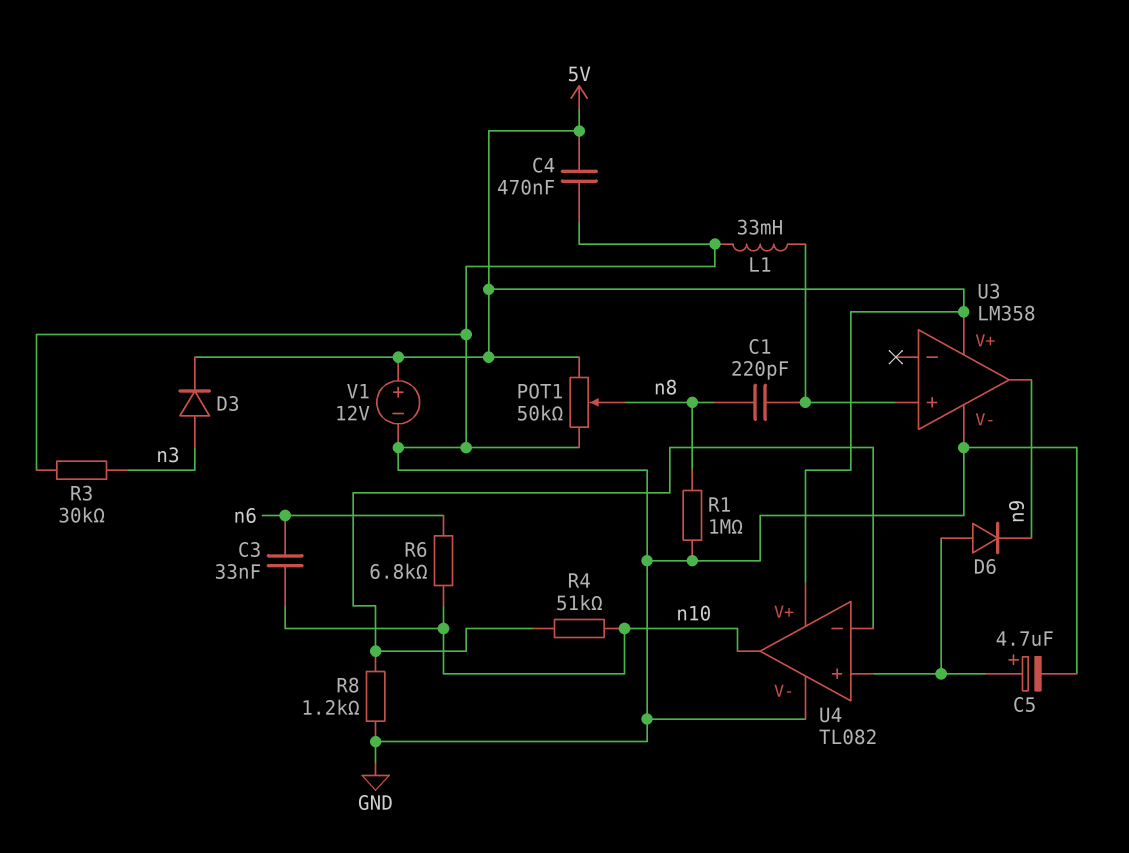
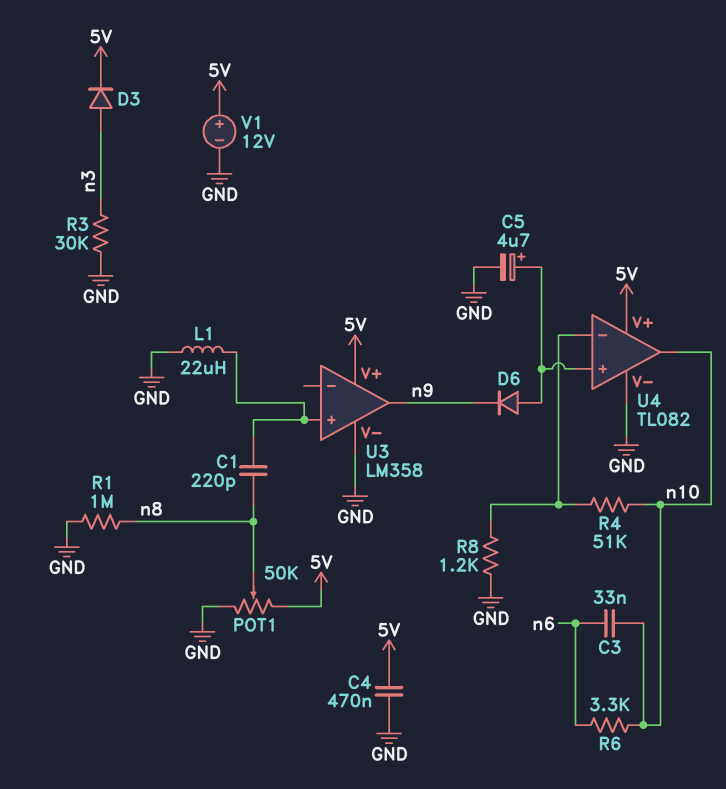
L1: 33mH (GND, U3/in+) -> 22uH (GND, U3/in+)
R6: 6.8k (n6, n10) -> 3.3k (n6, n10)

